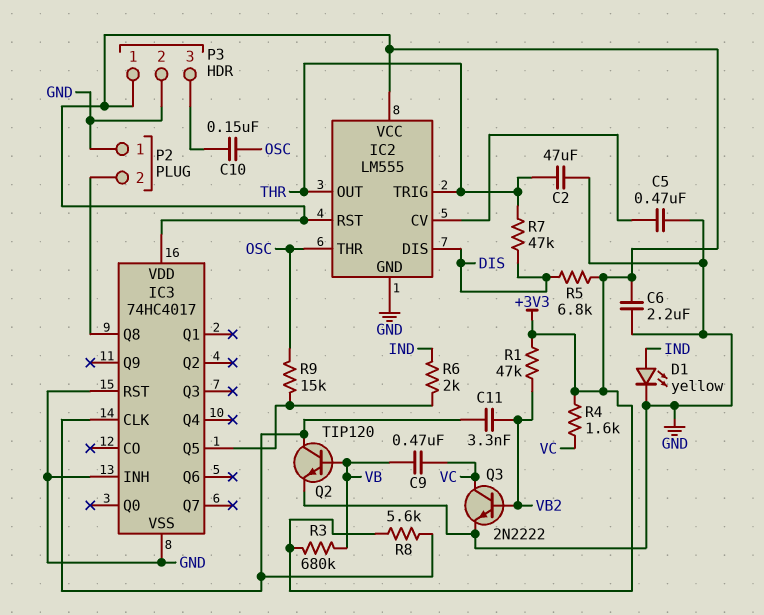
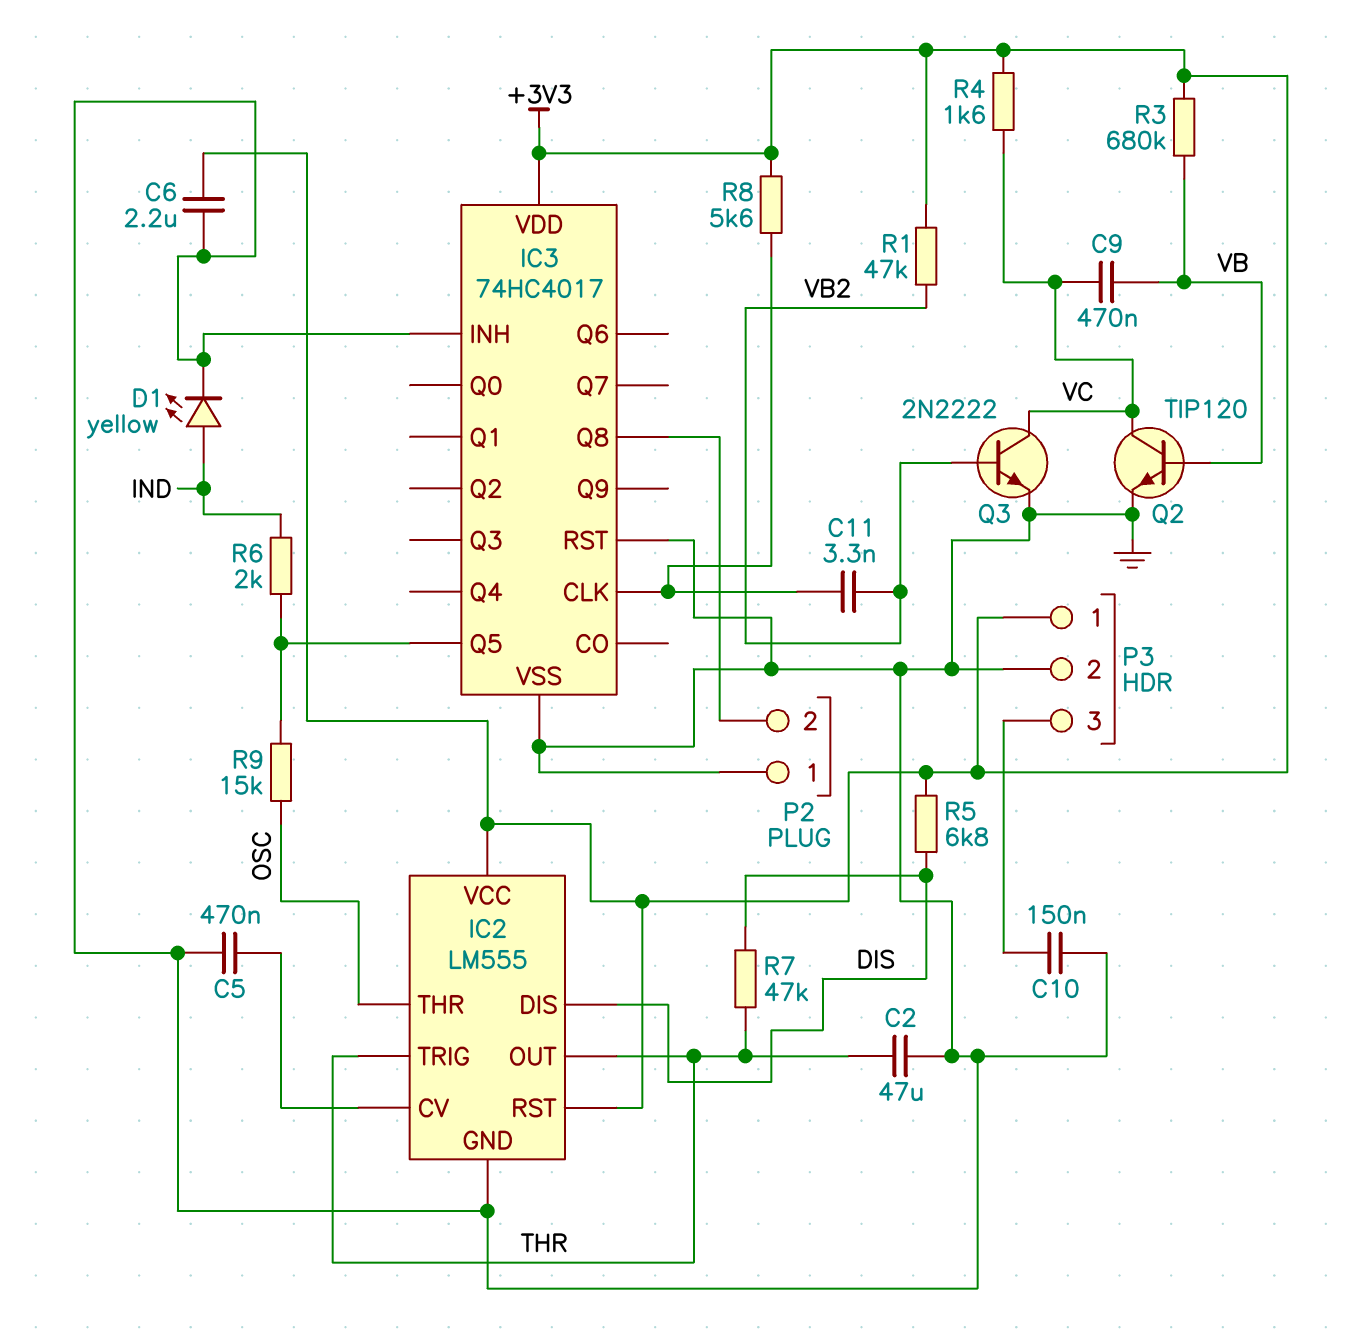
C10: 150nF (OSC, P3/3) -> 150nF (GND, P3/3)
Q2: NPN TIP120 (B VB, C IC3/CLK, E GND) -> NPN TIP120 (B VB, C VC, E GND)

